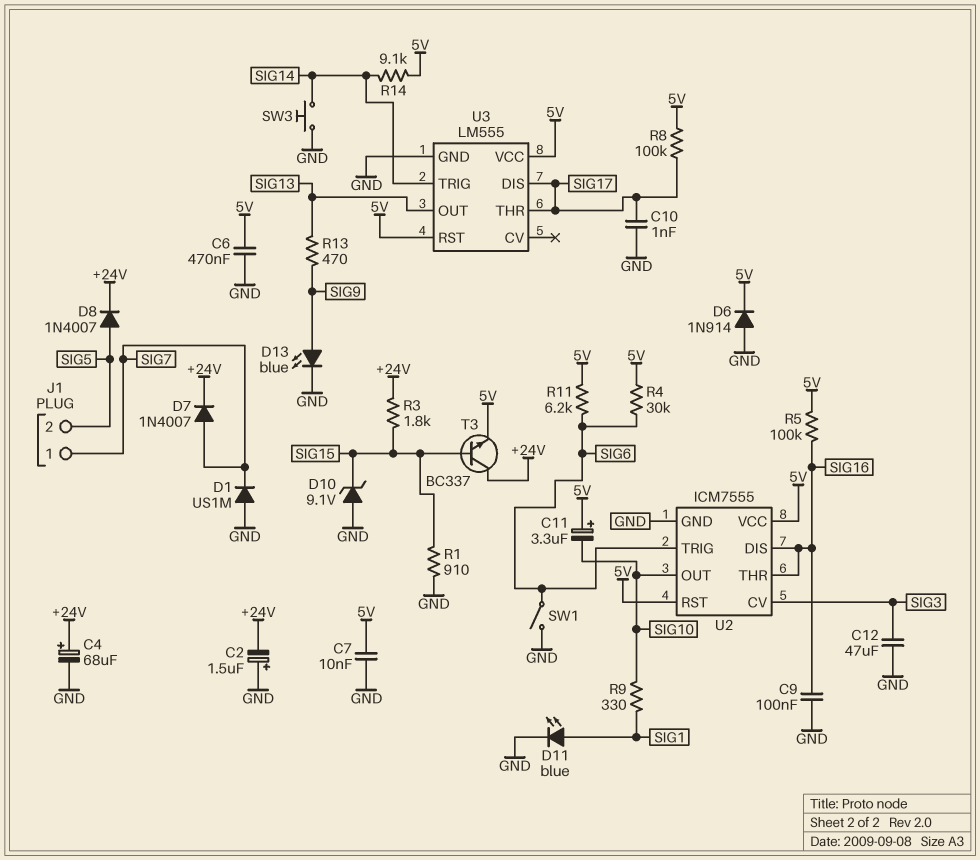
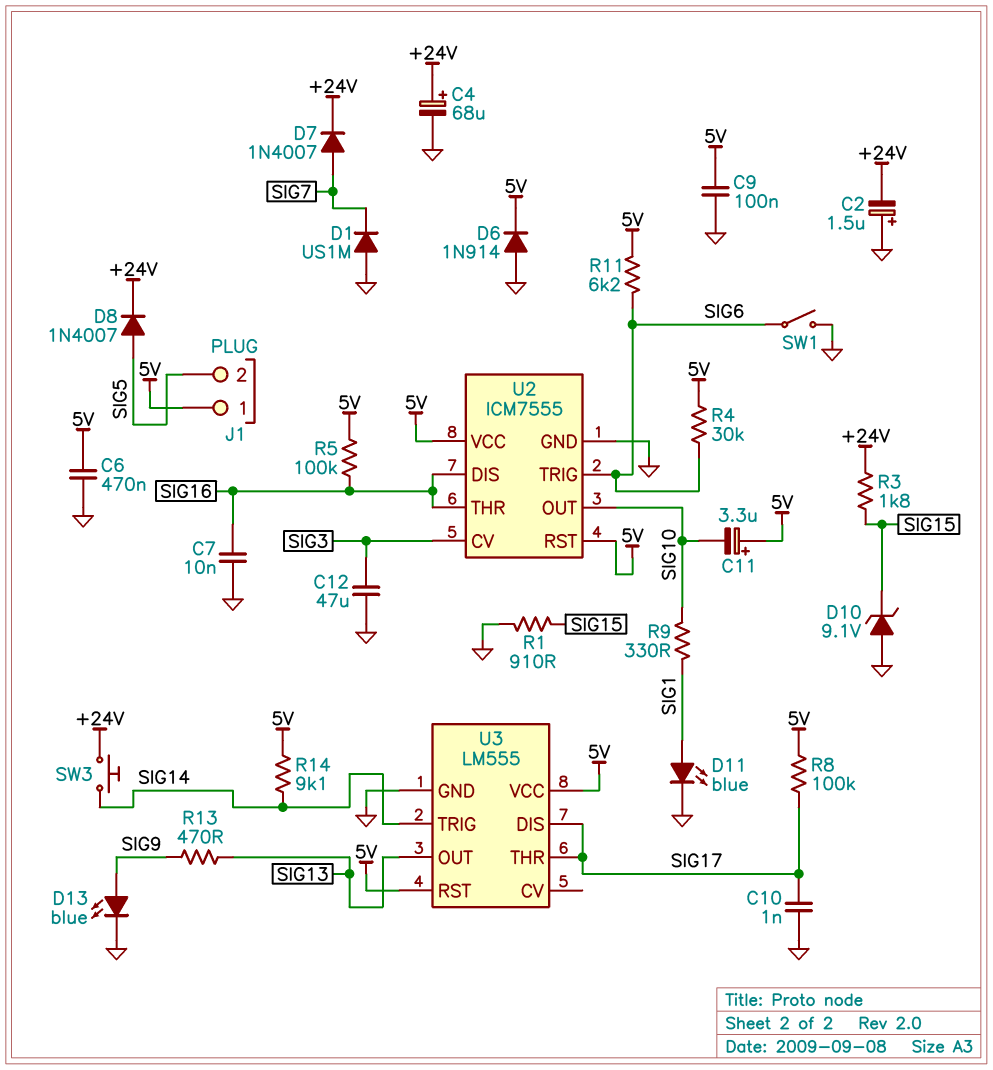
C7: 10nF (5V, GND) -> 10nF (GND, SIG16)
C9: 100nF (GND, SIG16) -> 100nF (5V, GND)
J1 pin 1: SIG7 -> 5V
SW3: button (GND, SIG14) -> button (+24V, SIG14)
T3: NPN BC337 (B SIG15, C +24V, E 5V) -> none

